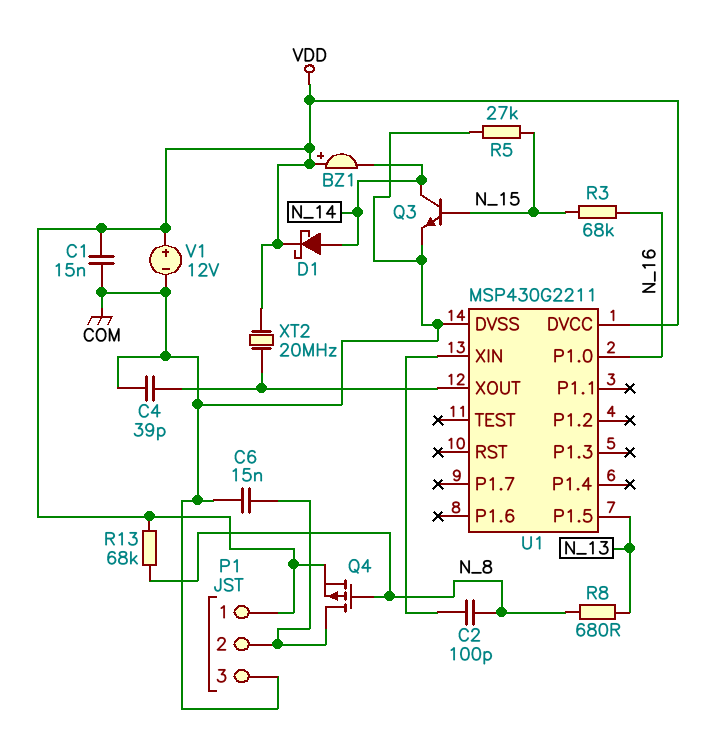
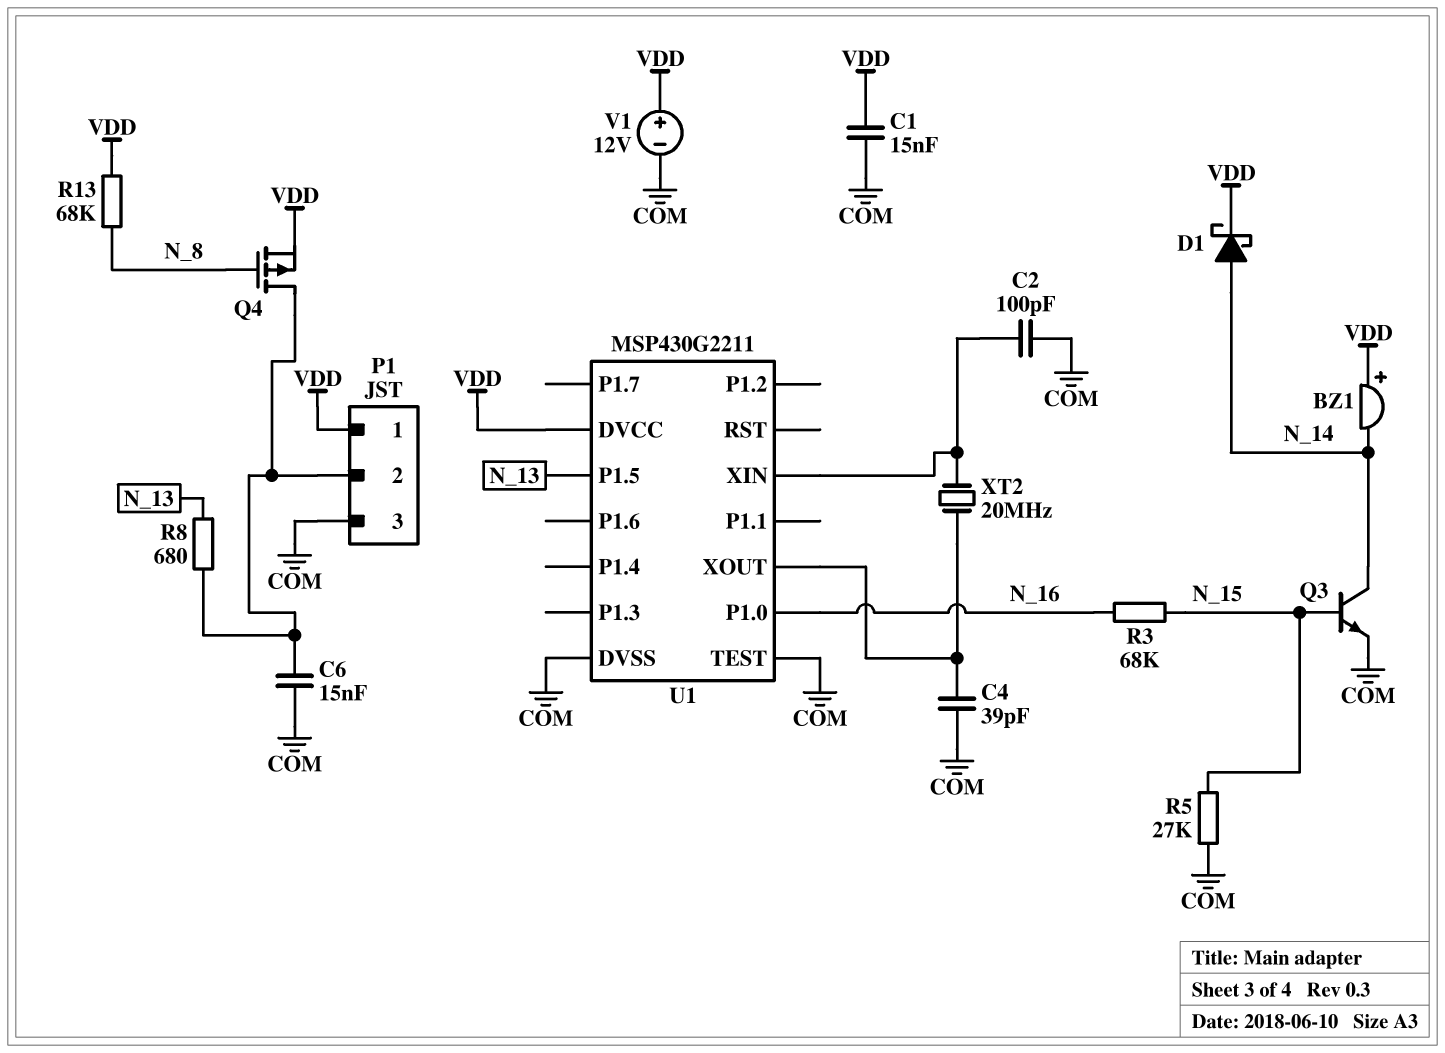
C2: 100pF (N_8, U1/XIN) -> 100pF (COM, U1/XIN)
R8: 680 (N_8, N_13) -> 680 (N_13, P1/2)
U1 pin TEST: none -> COM
XT2: 20MHz (U1/XOUT, VDD) -> 20MHz (U1/XIN, U1/XOUT)

